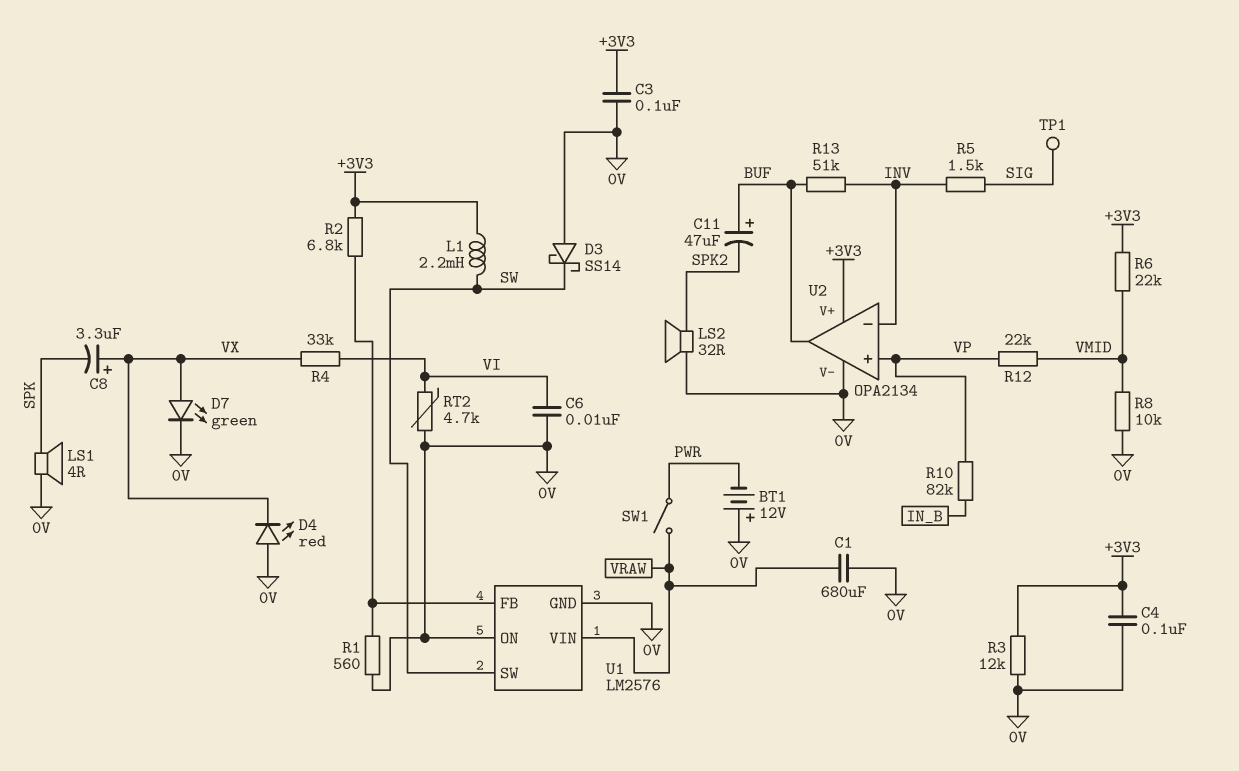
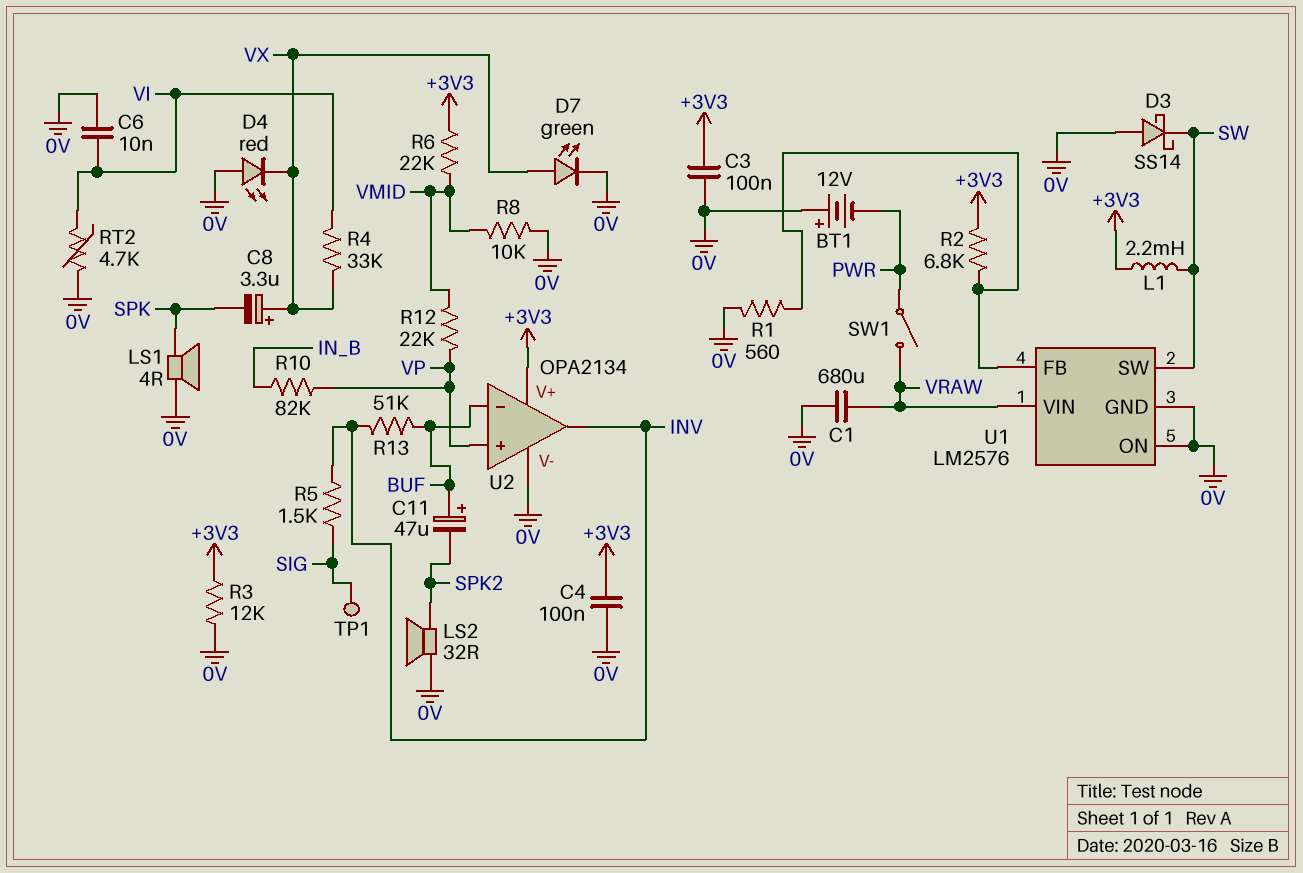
U2 pin in-: INV -> BUF
U2 pin out: BUF -> INV

